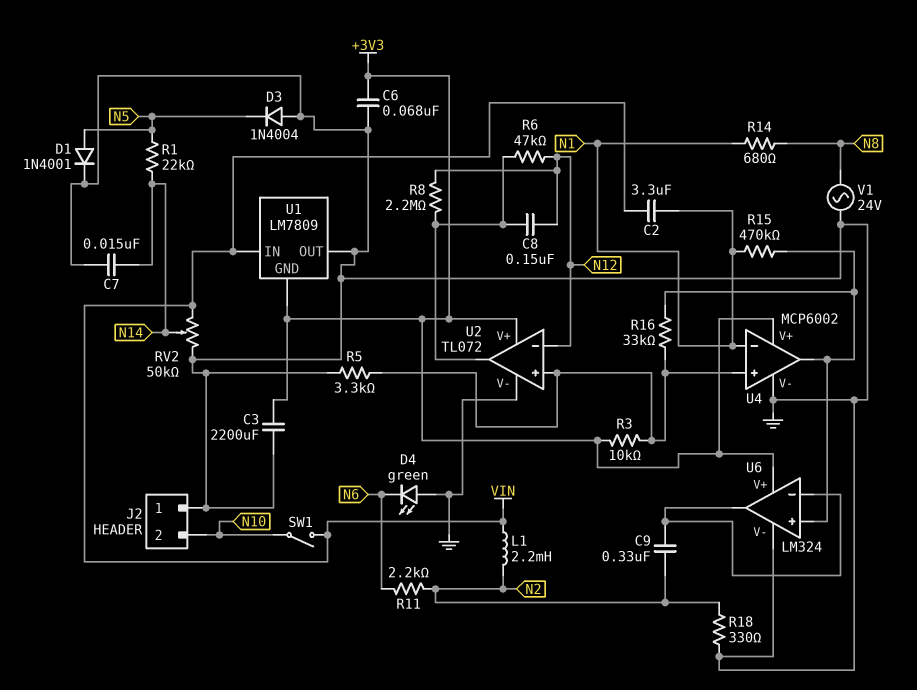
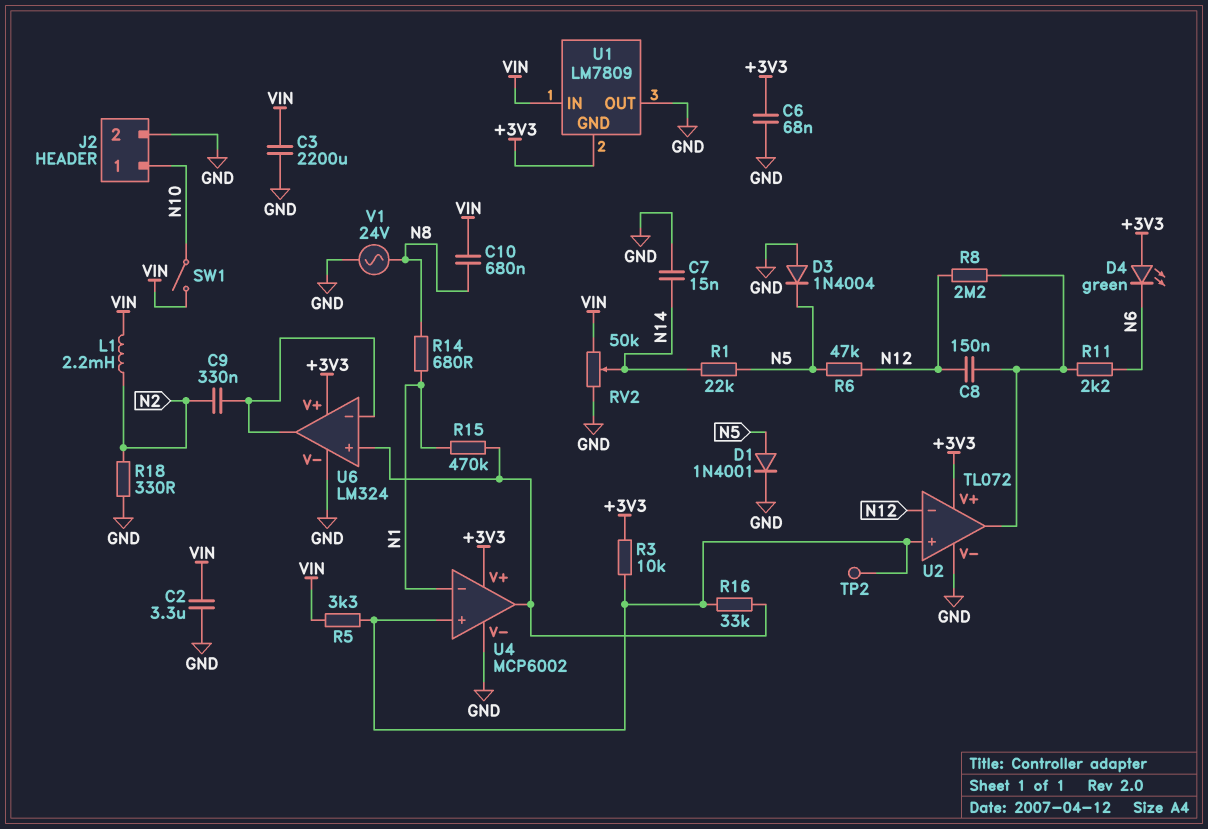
C2: 3.3uF (N1, VIN) -> 3.3uF (GND, VIN)
C3: 2200uF (+3V3, GND) -> 2200uF (GND, VIN)
C10: none -> 680nF (N8, VIN)
D4: LED green (A GND, K N6) -> LED green (A +3V3, K N6)
J2 pin 1: GND -> N10
J2 pin 2: N10 -> GND
R5: 3.3k (GND, U2/in+) -> 3.3k (U2/in+, VIN)
R6: 47k (N12, U2/out) -> 47k (N5, N12)
R11: 2.2k (N2, N6) -> 2.2k (N6, U2/out)
TP2: none -> test point (U2/in+)

